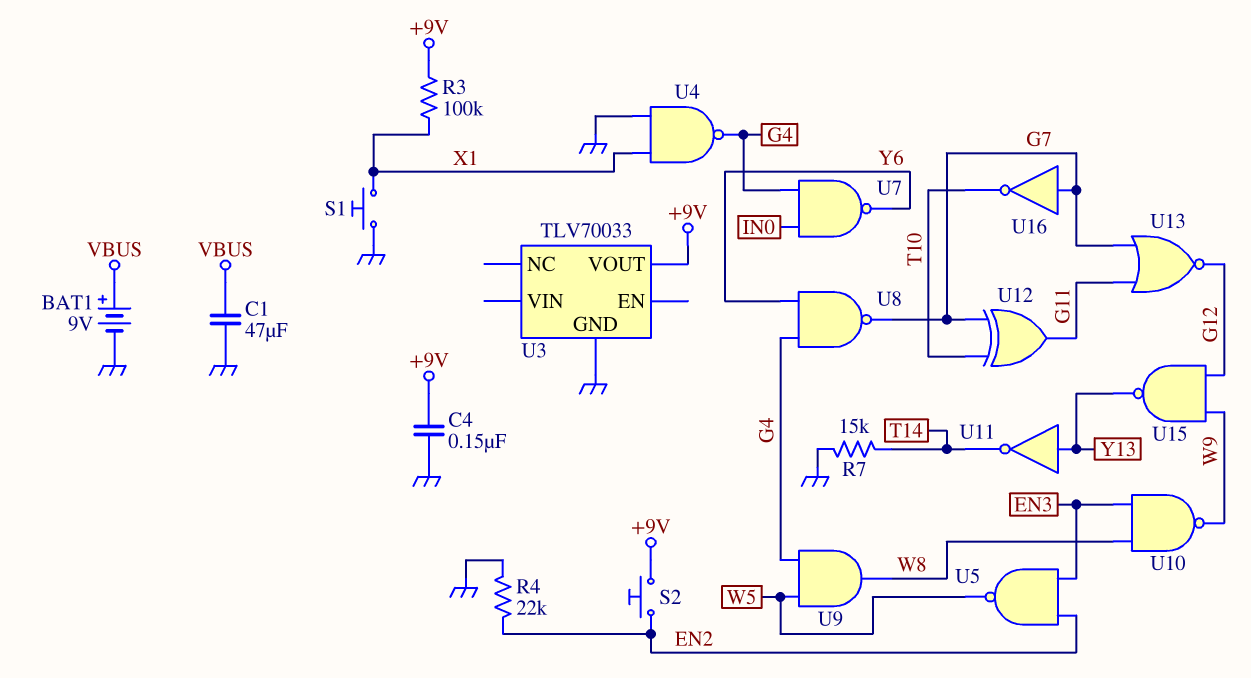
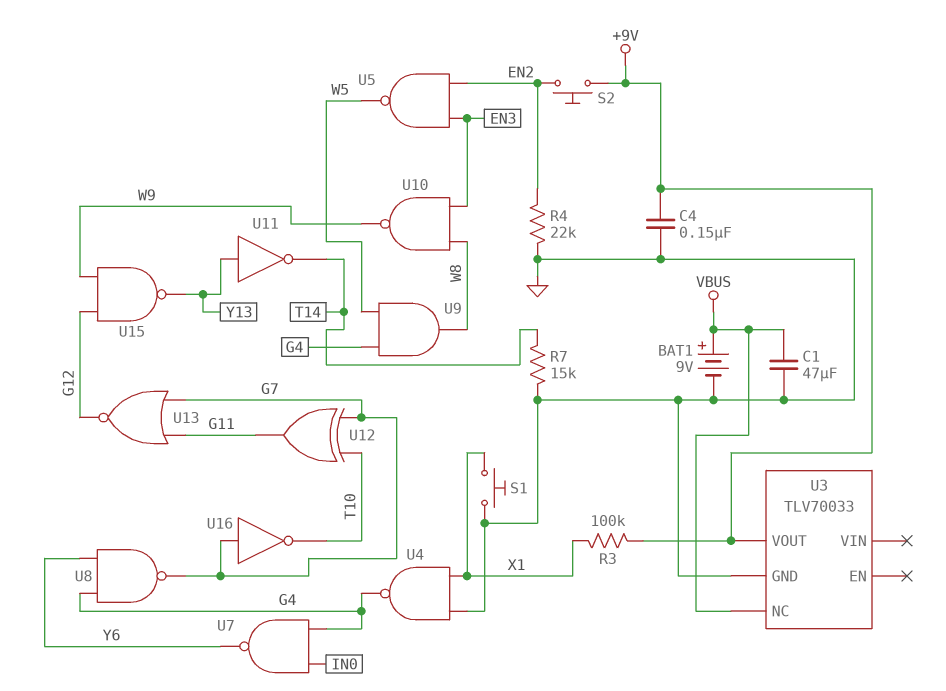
U3 pin NC: none -> VBUS

